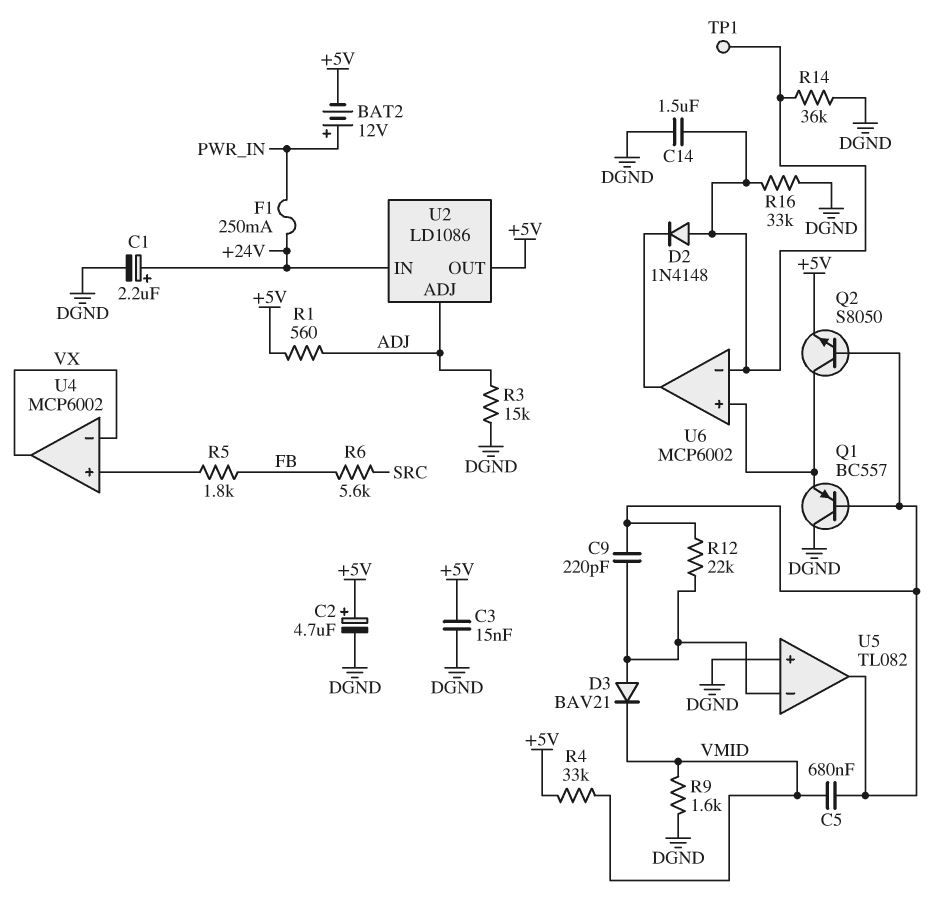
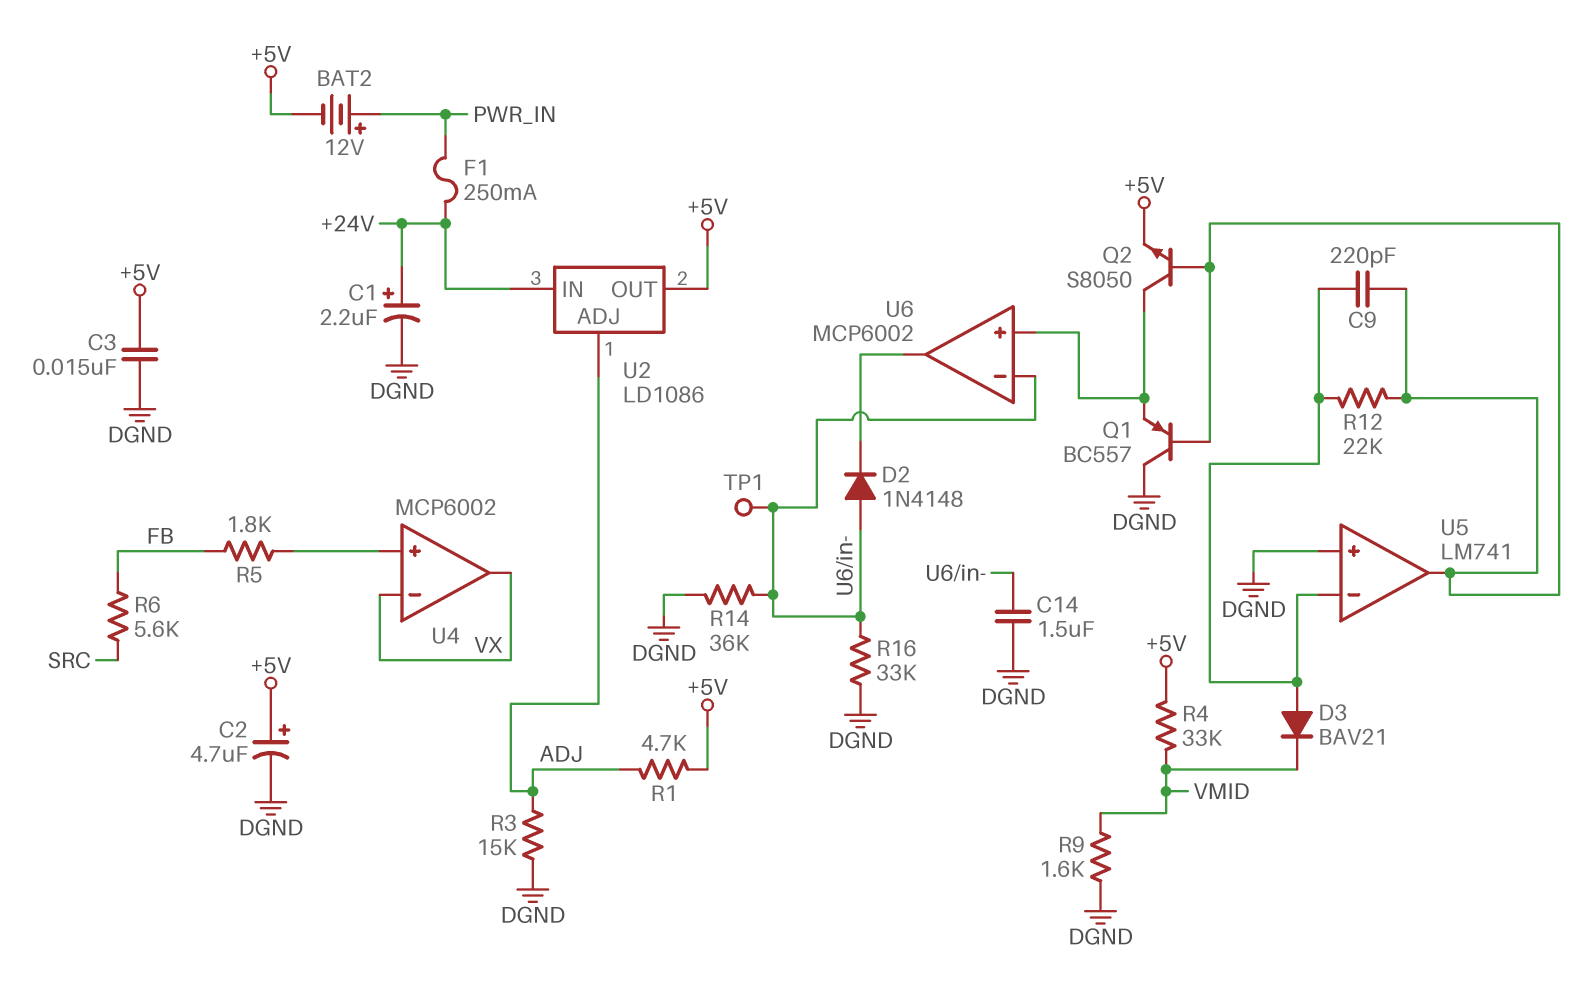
C5: 680nF (U5/out, VMID) -> none
R1: 560 (+5V, ADJ) -> 4.7k (+5V, ADJ)
U5: TL082 -> LM741

